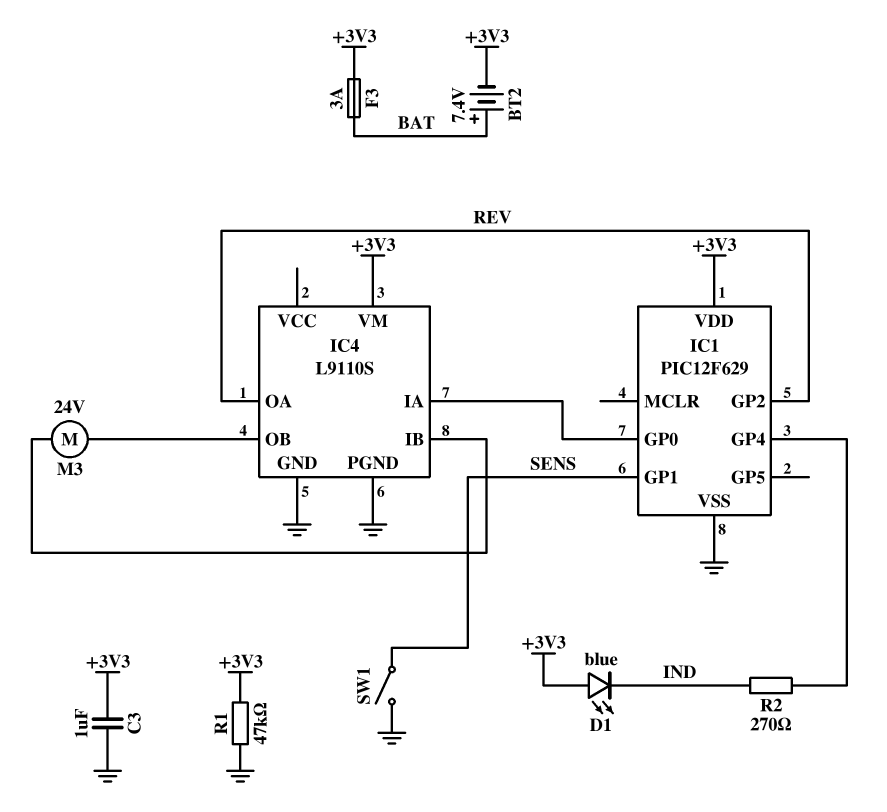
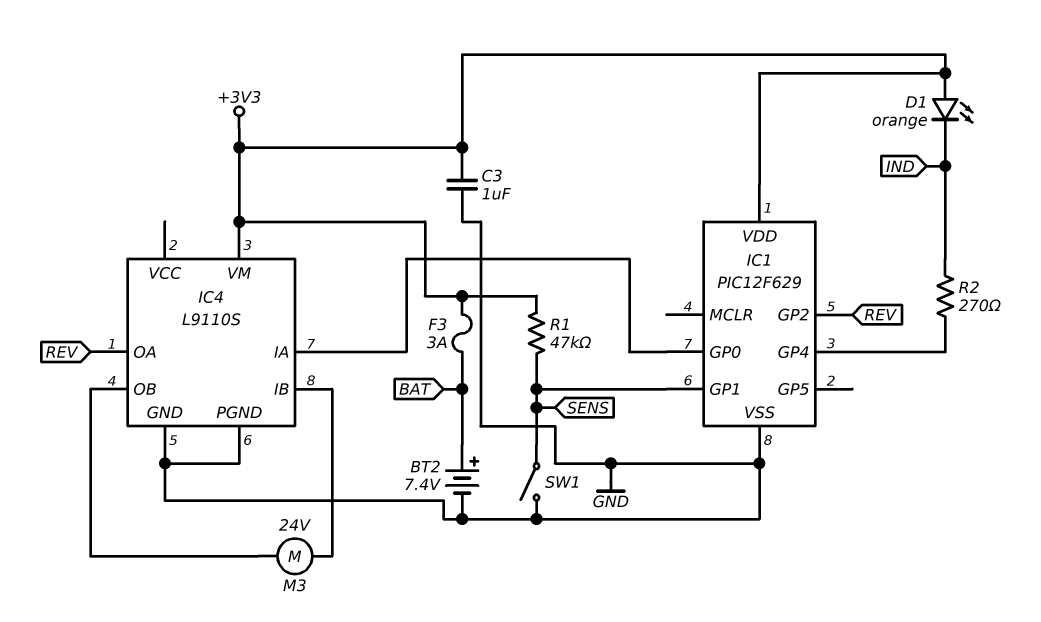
BT2: 7.4V (plus BAT, minus +3V3) -> 7.4V (plus BAT, minus GND)
D1: LED blue (A +3V3, K IND) -> LED orange (A +3V3, K IND)
R1: 47k (+3V3, GND) -> 47k (+3V3, SENS)

